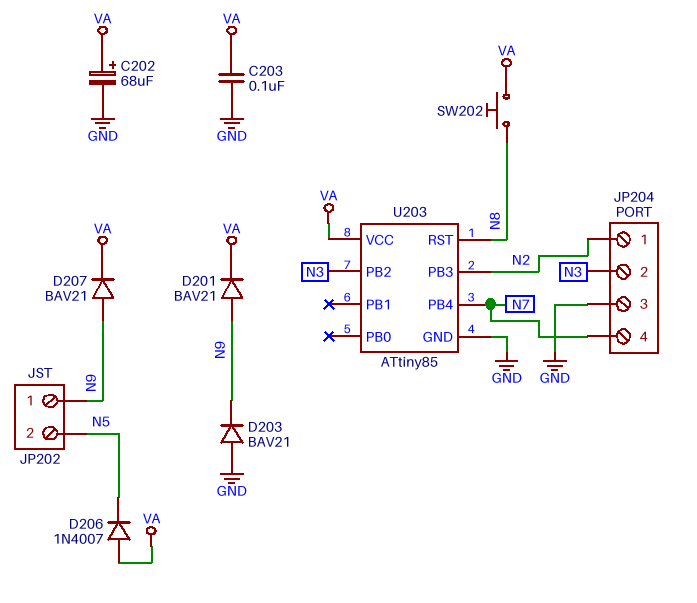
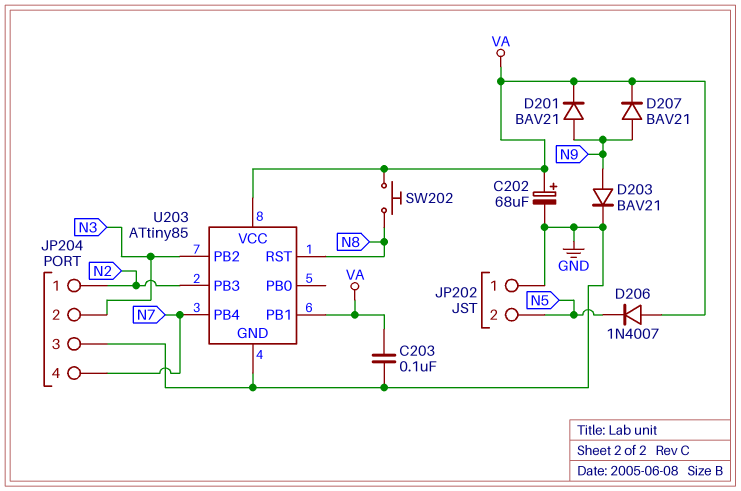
D203: diode BAV21 (A GND, K N9) -> diode BAV21 (A N9, K GND)
JP202 pin 1: N9 -> GND
U203 pin PB1: none -> VA

